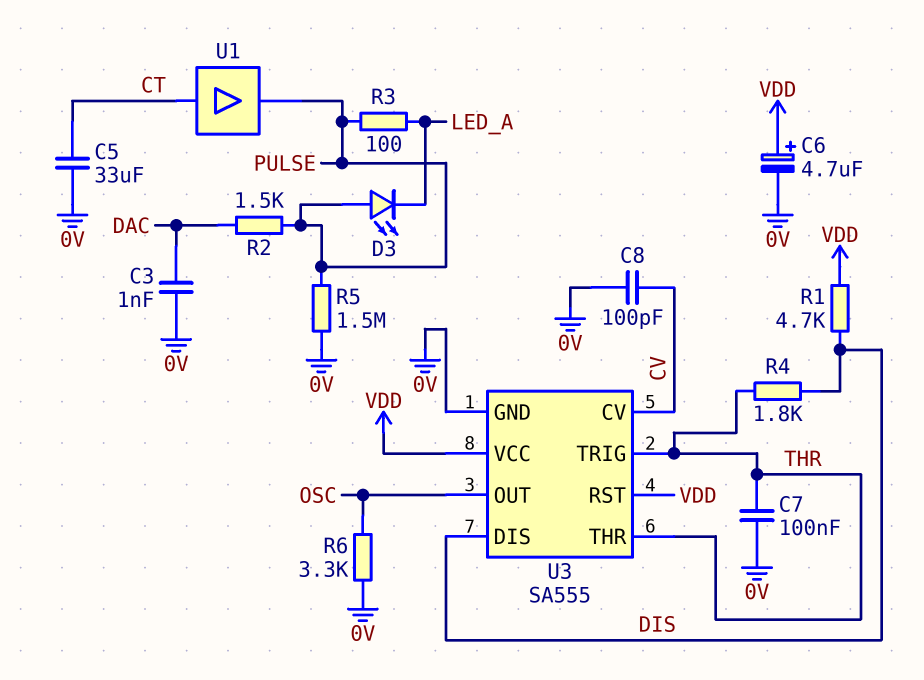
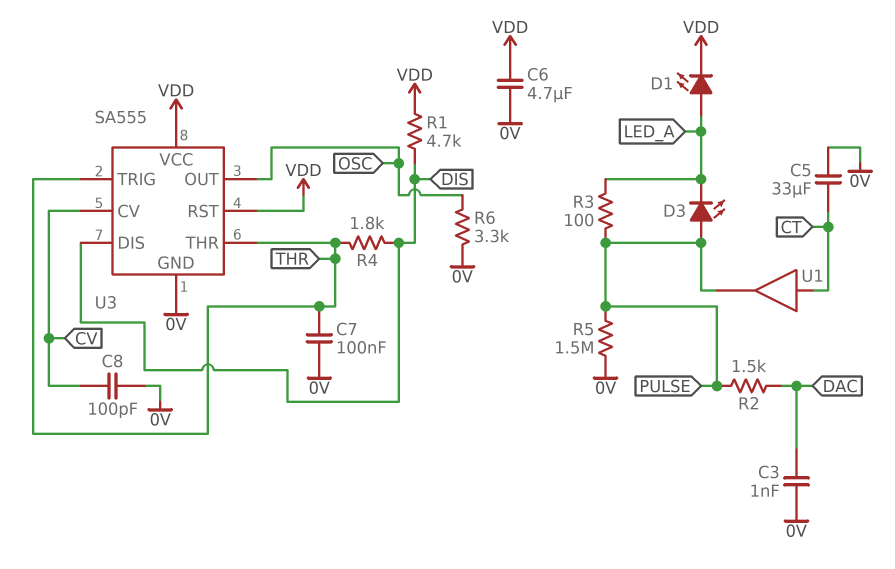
C6: 4.7uF (plus VDD, minus 0V) -> 4.7uF (0V, VDD)
D1: none -> LED (A LED_A, K VDD)

